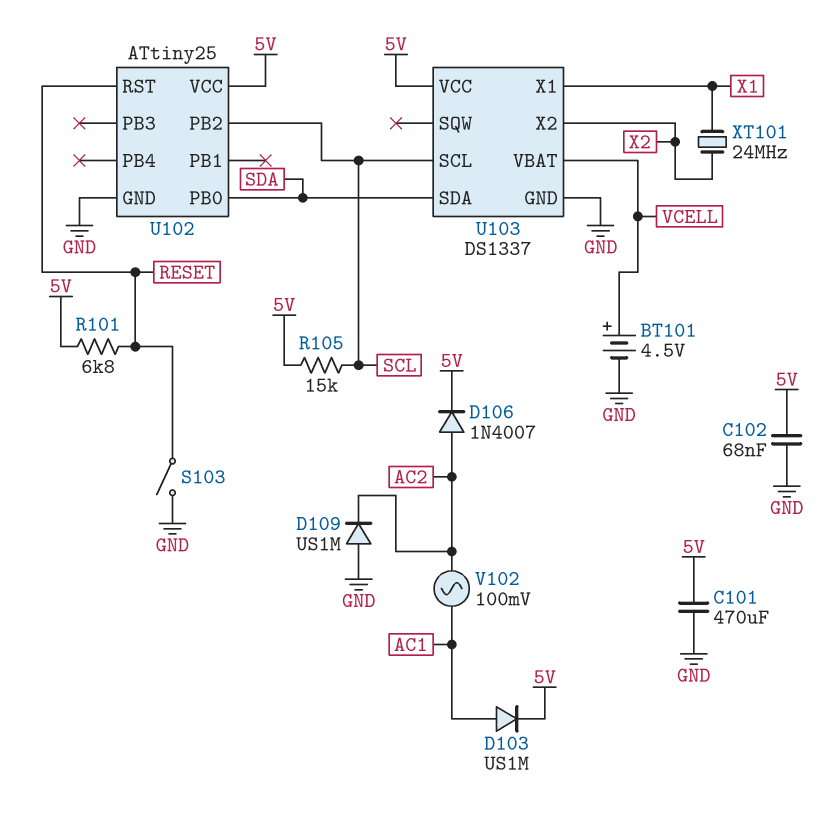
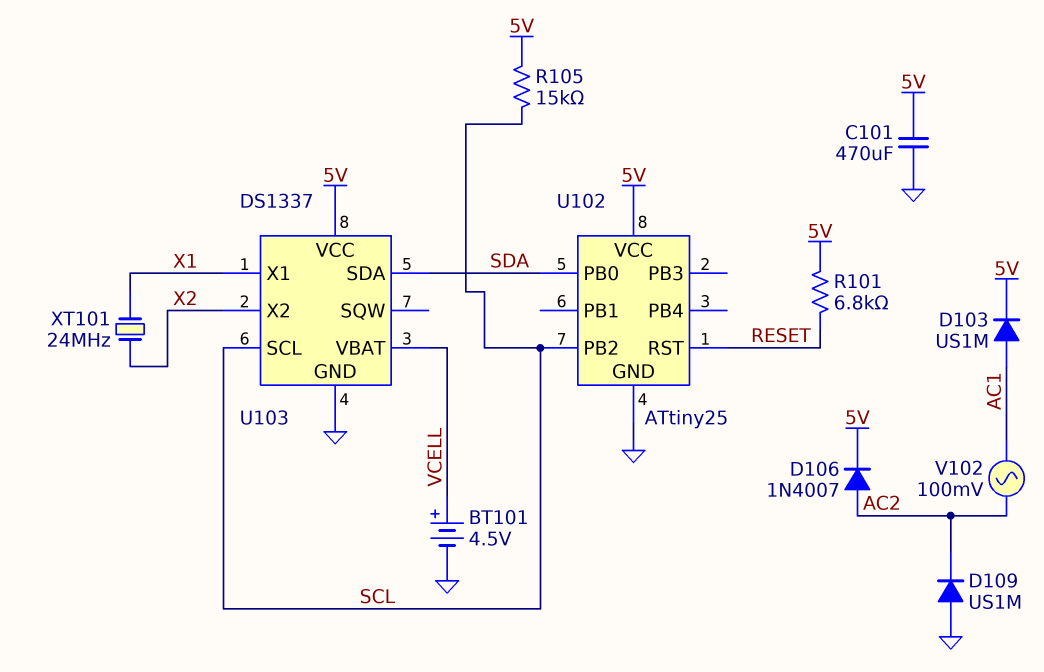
C102: 68nF (5V, GND) -> none
S103: switch (GND, RESET) -> none

